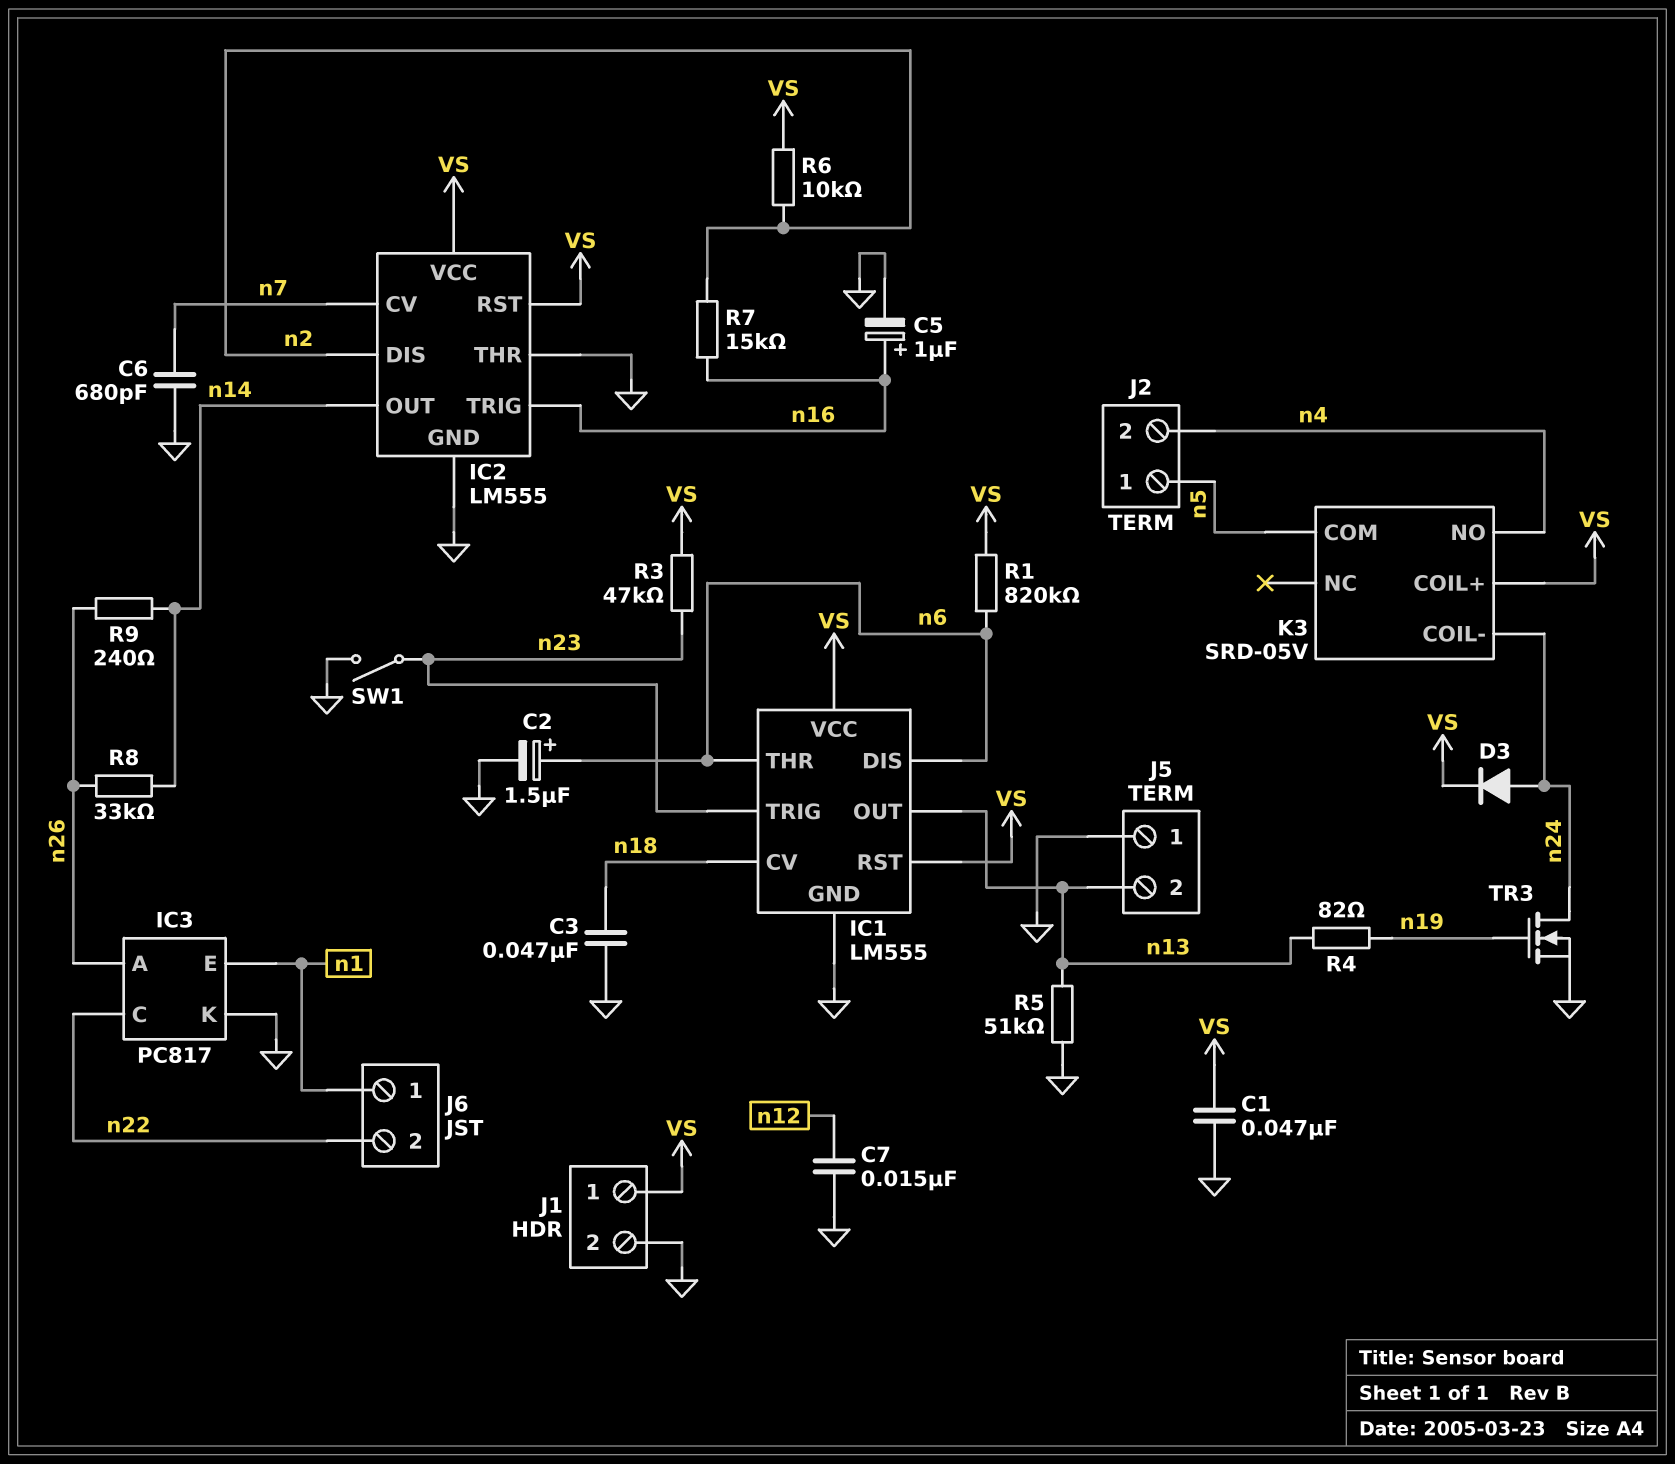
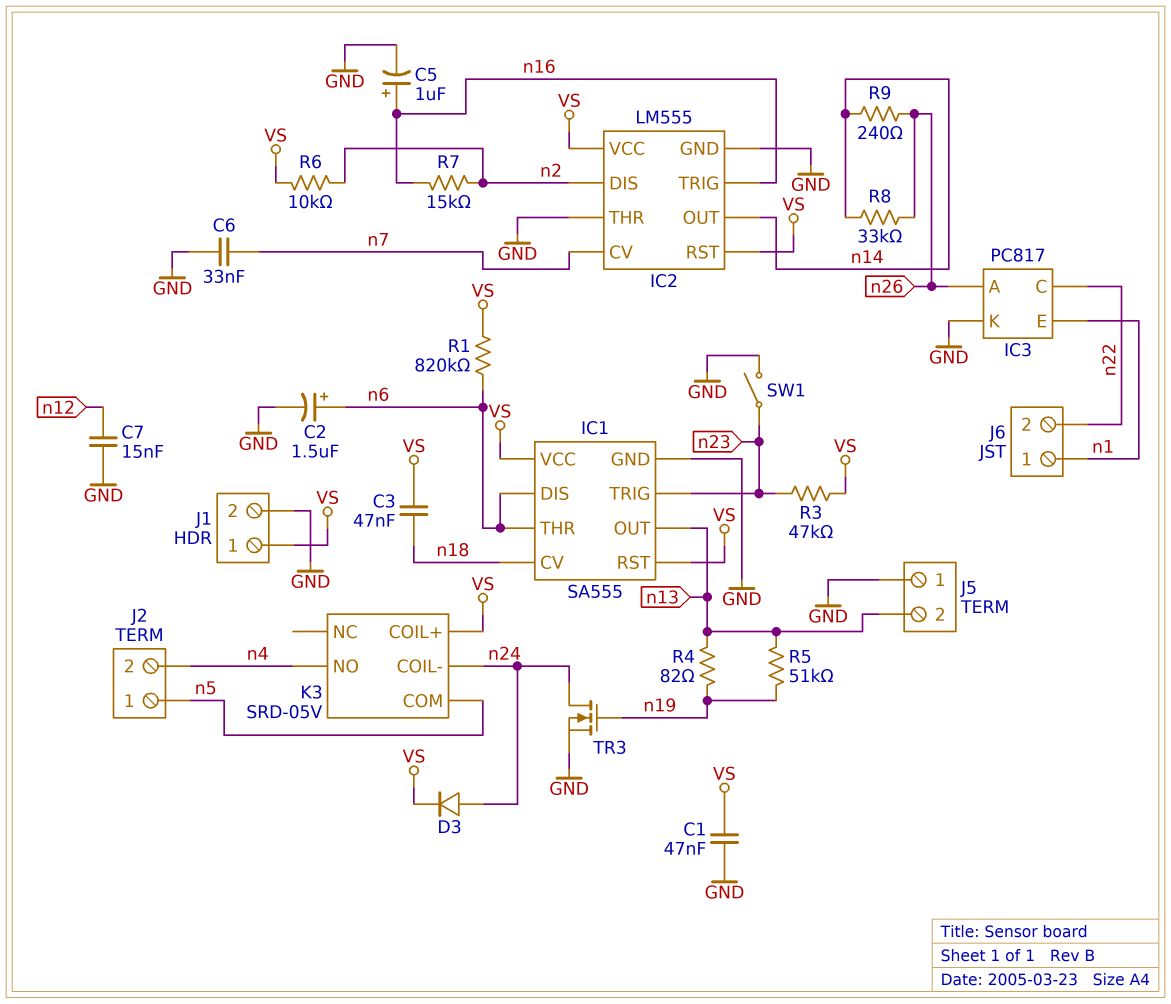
C3: 47nF (GND, n18) -> 47nF (VS, n18)
C6: 680pF (GND, n7) -> 33nF (GND, n7)
IC1: LM555 -> SA555
R5: 51k (GND, n13) -> 51k (n13, n19)

